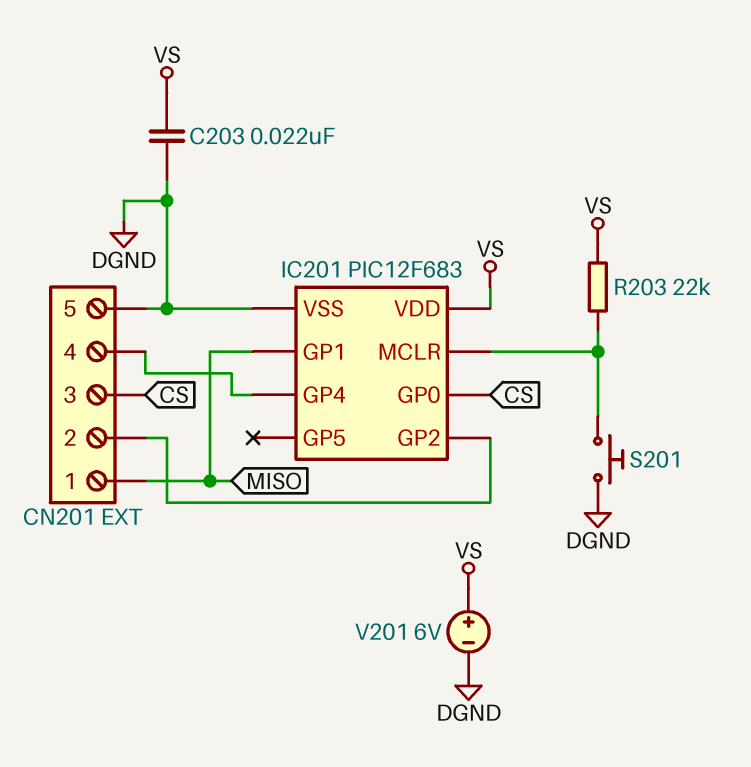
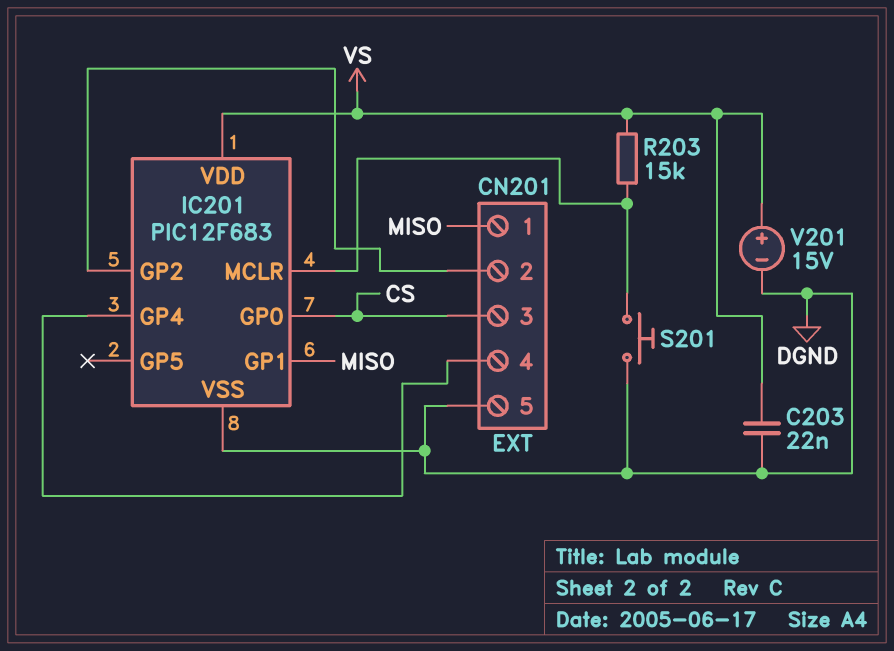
R203: 22k (IC201/MCLR, VS) -> 15k (IC201/MCLR, VS)
V201: 6V (plus VS, minus DGND) -> 15V (plus VS, minus DGND)

